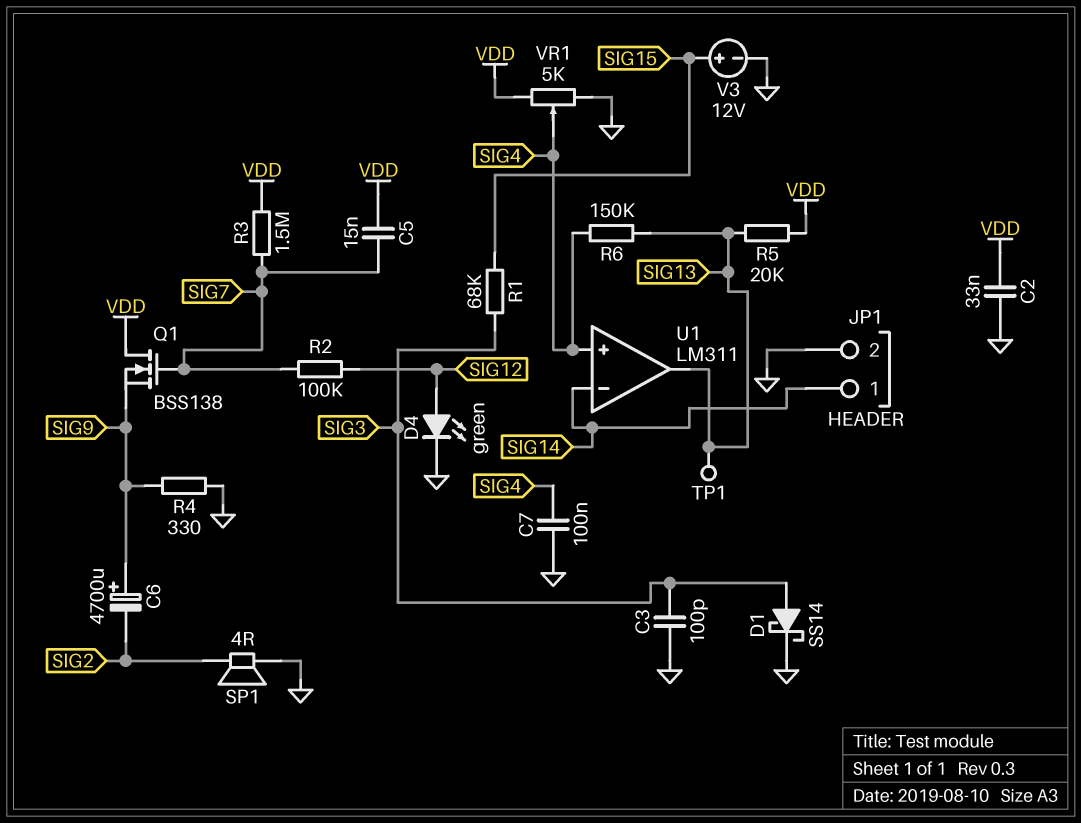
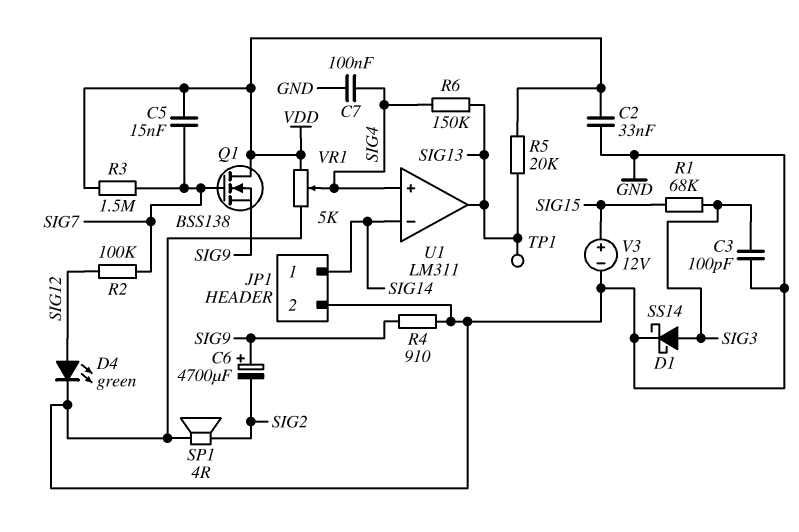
R4: 330 (GND, SIG9) -> 910 (GND, SIG9)

